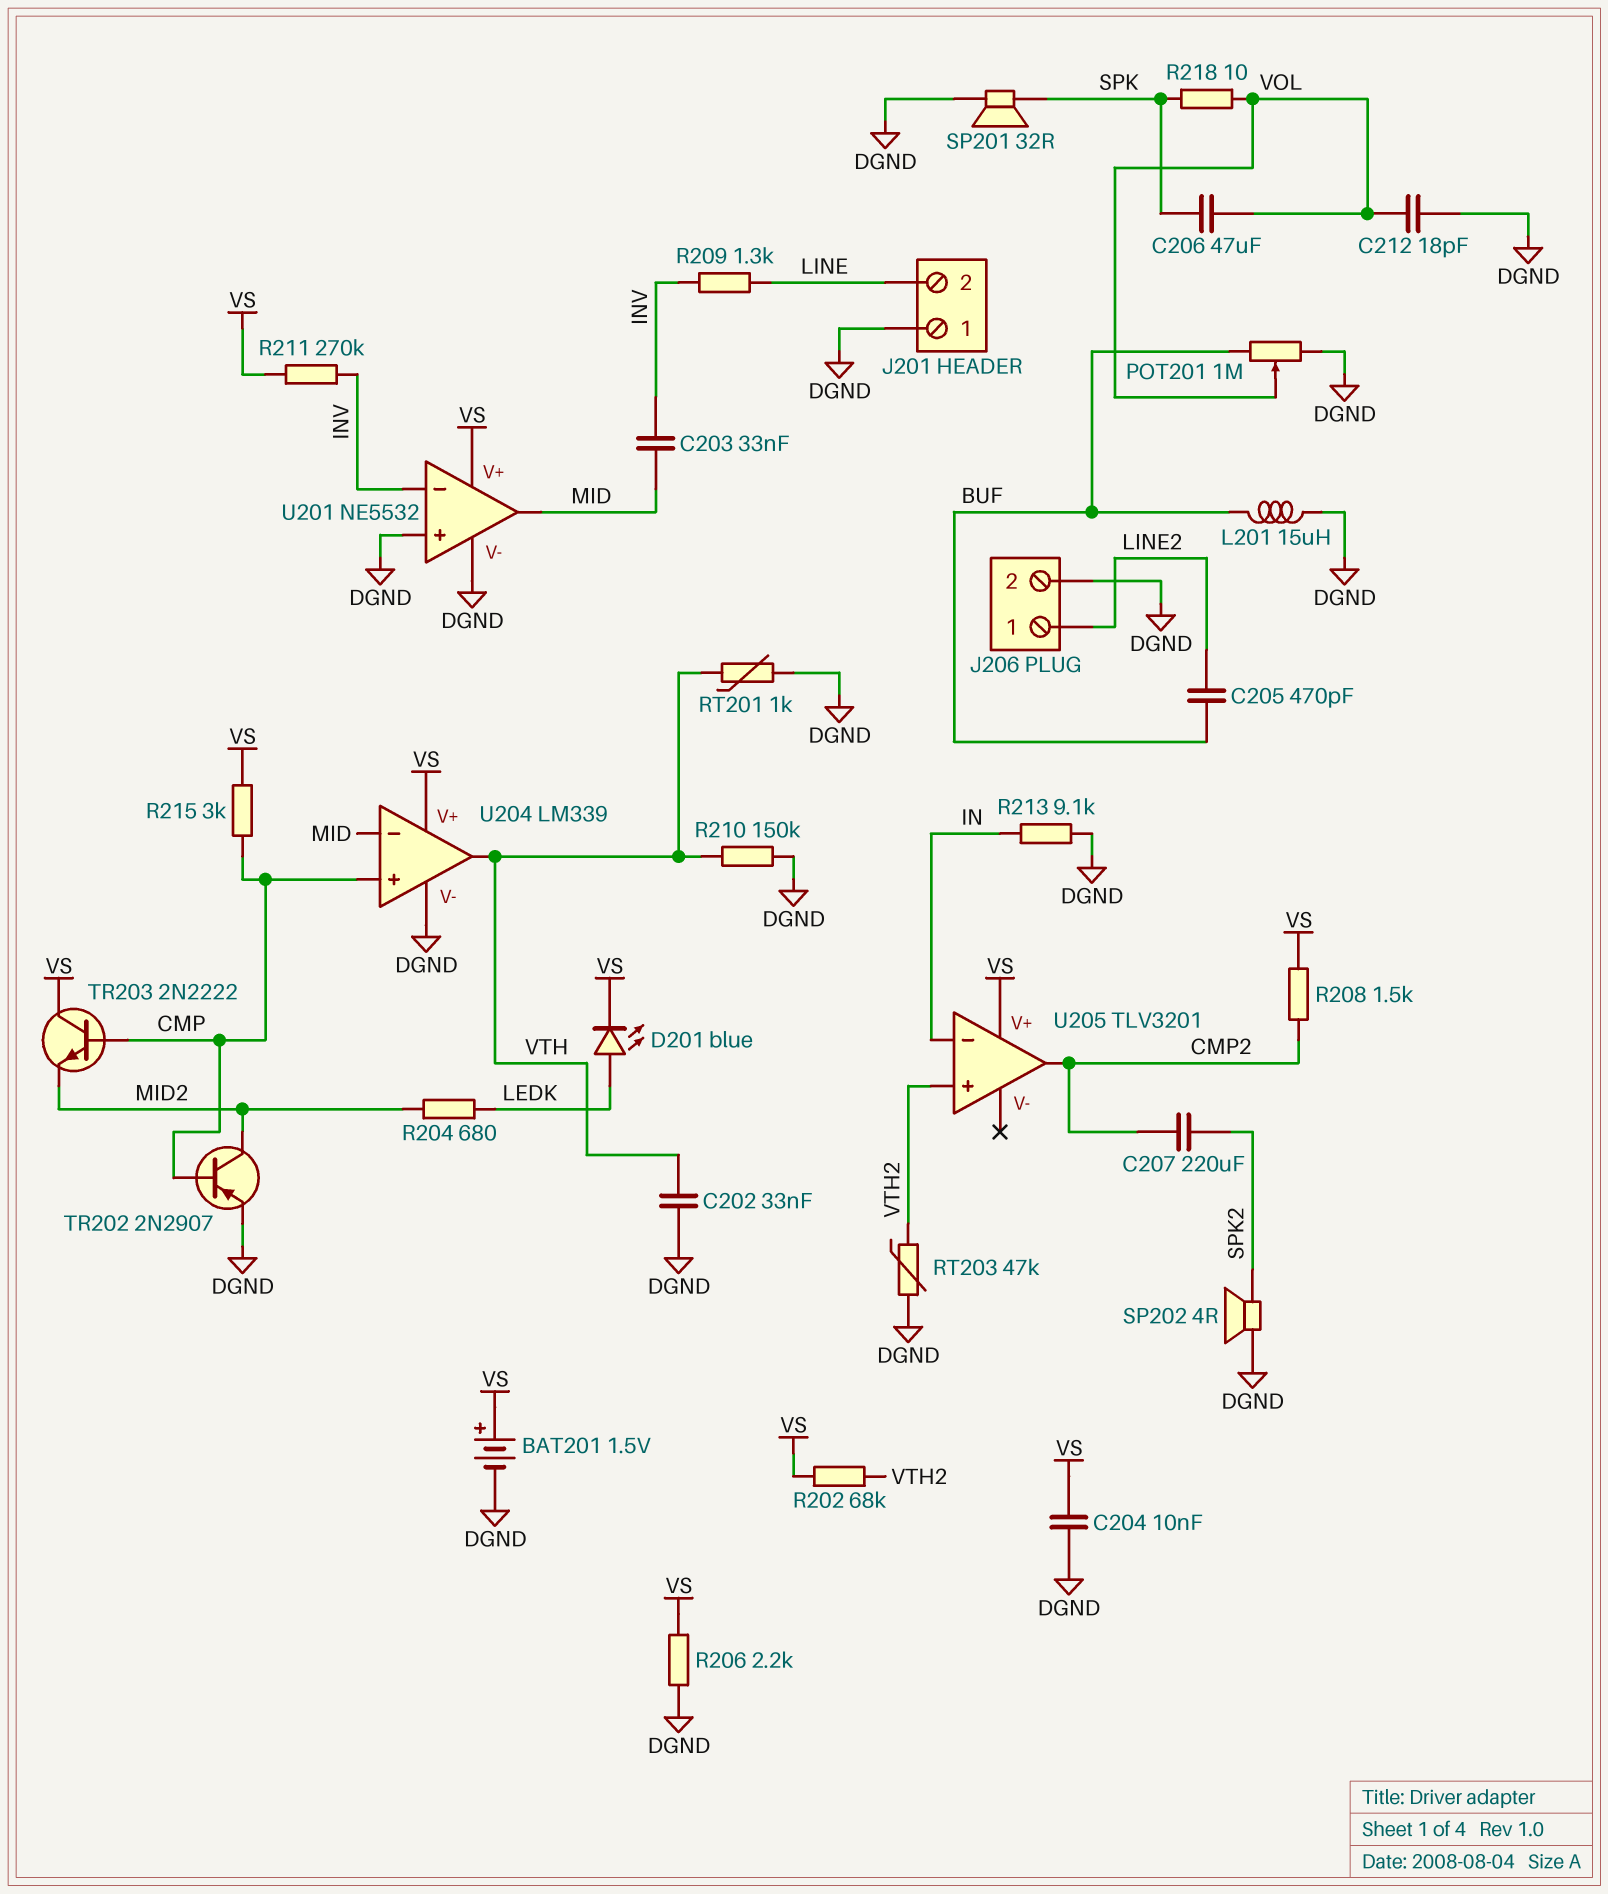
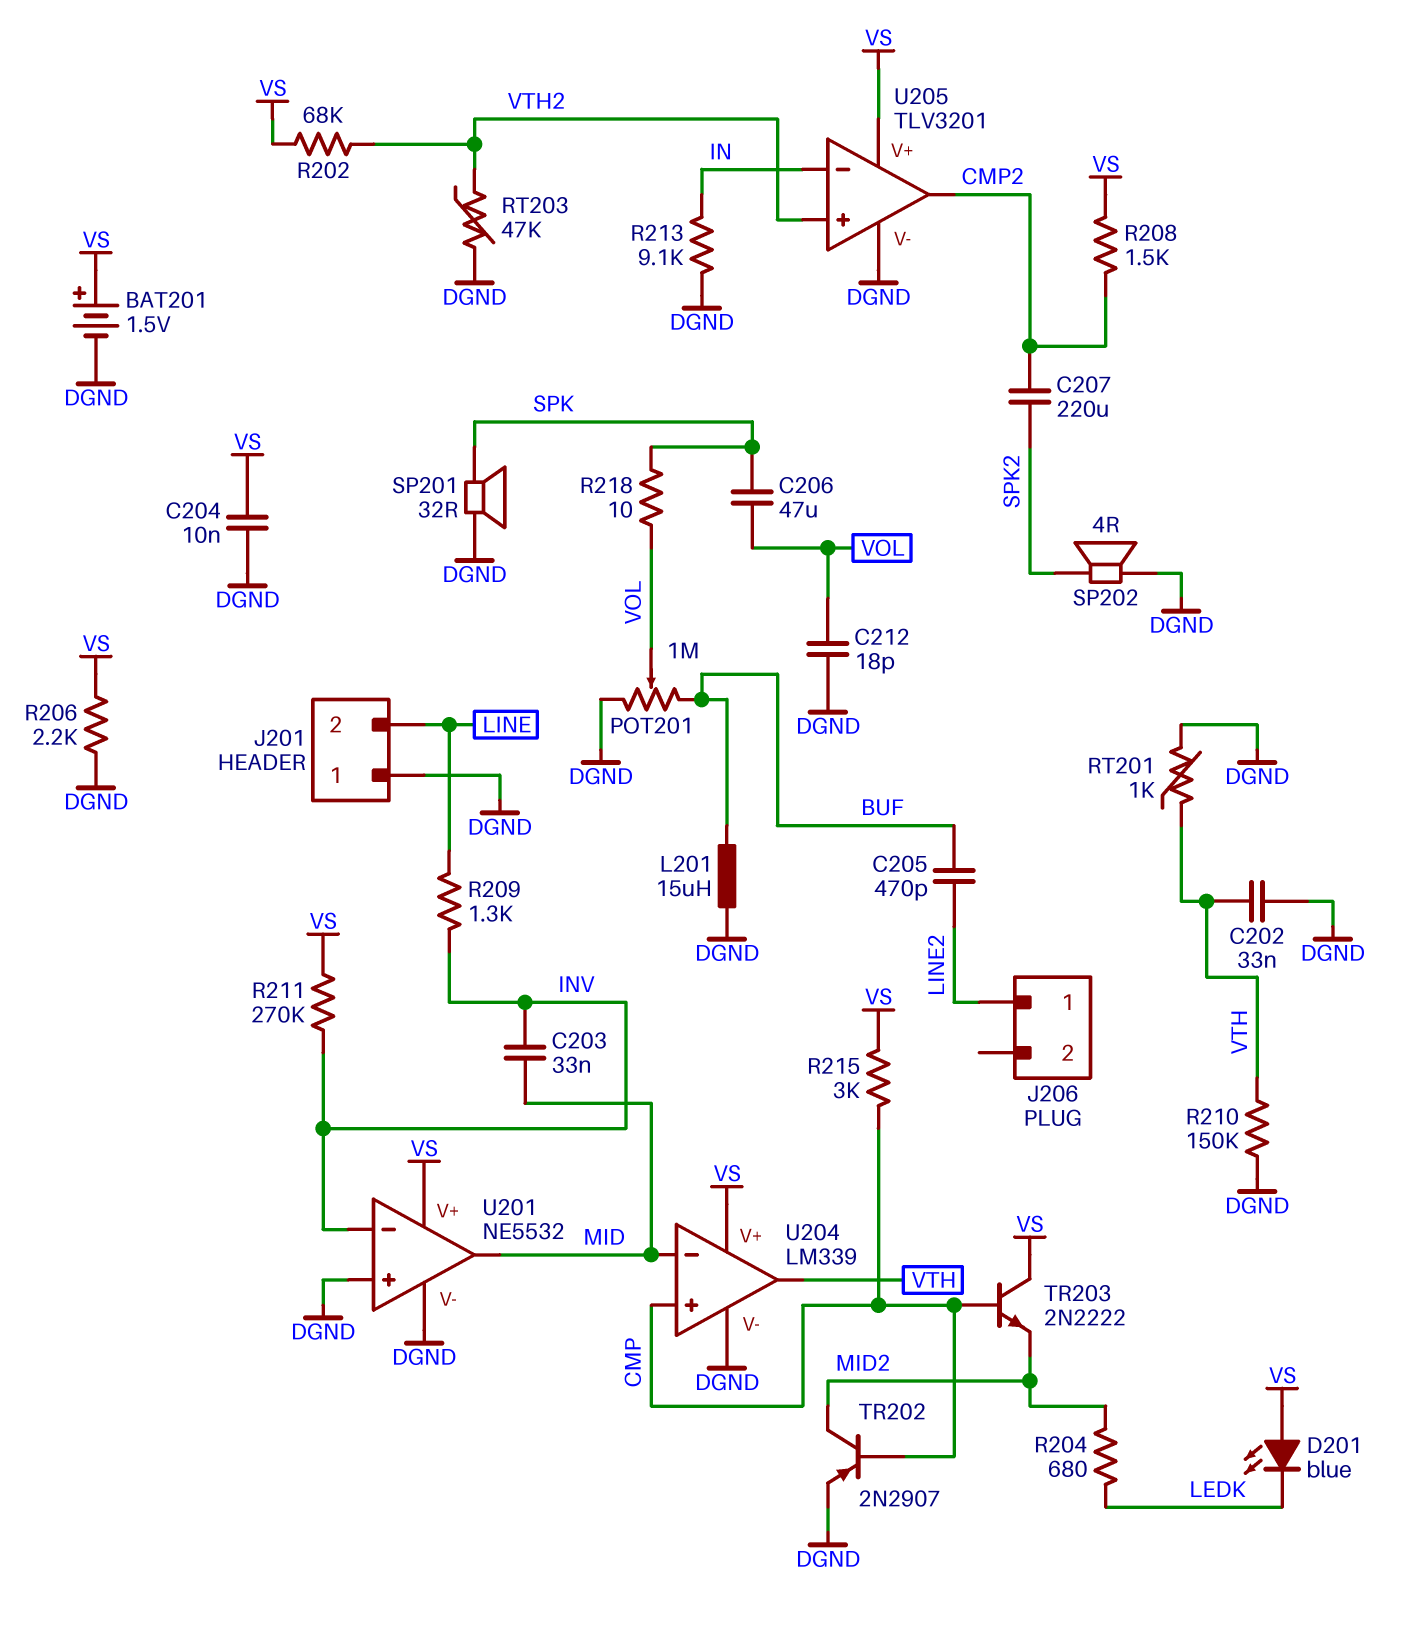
D201: LED blue (A LEDK, K VS) -> LED blue (A VS, K LEDK)
J206 pin 2: DGND -> none
U205 pin V-: none -> DGND

